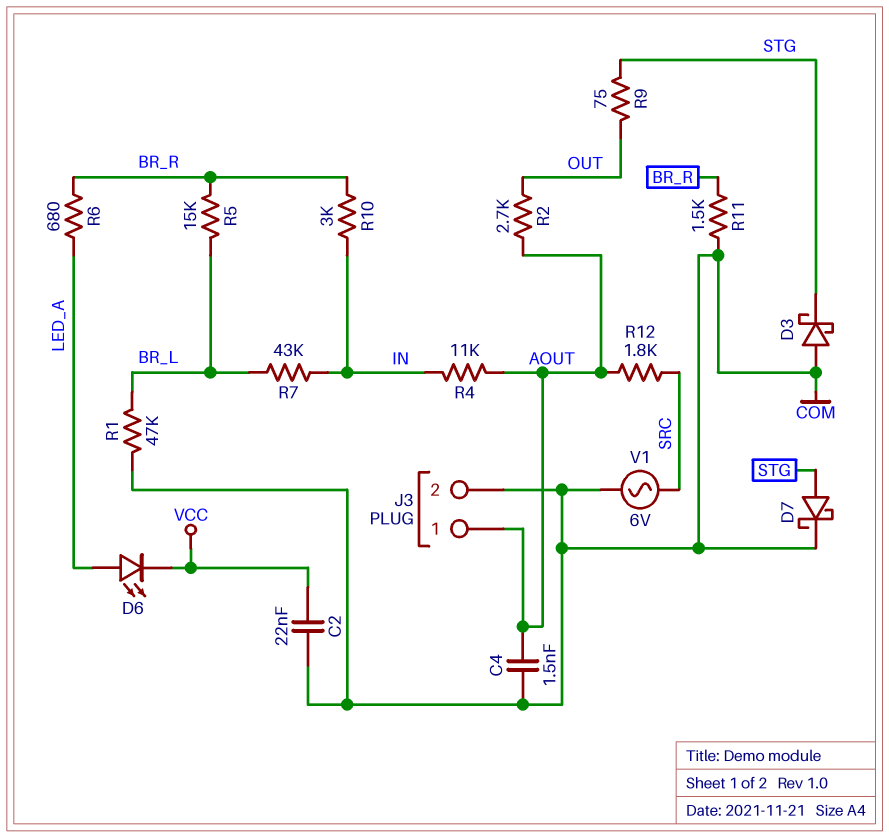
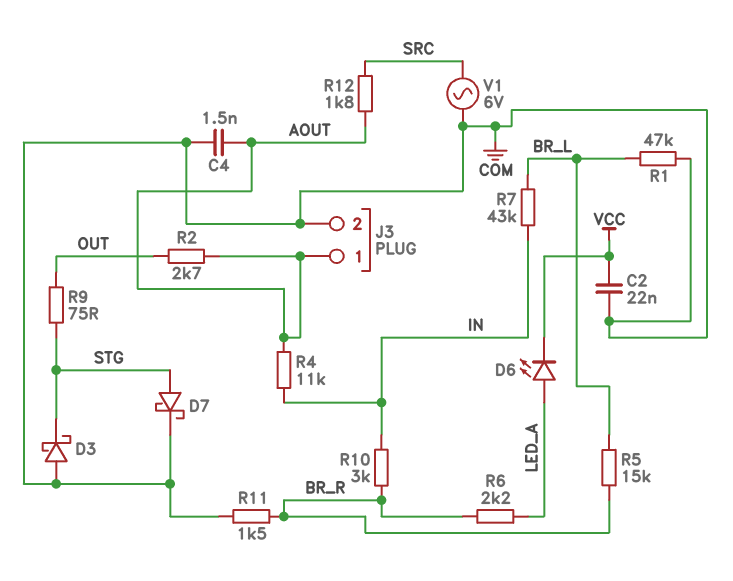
R6: 680 (BR_R, LED_A) -> 2.2k (BR_R, LED_A)

